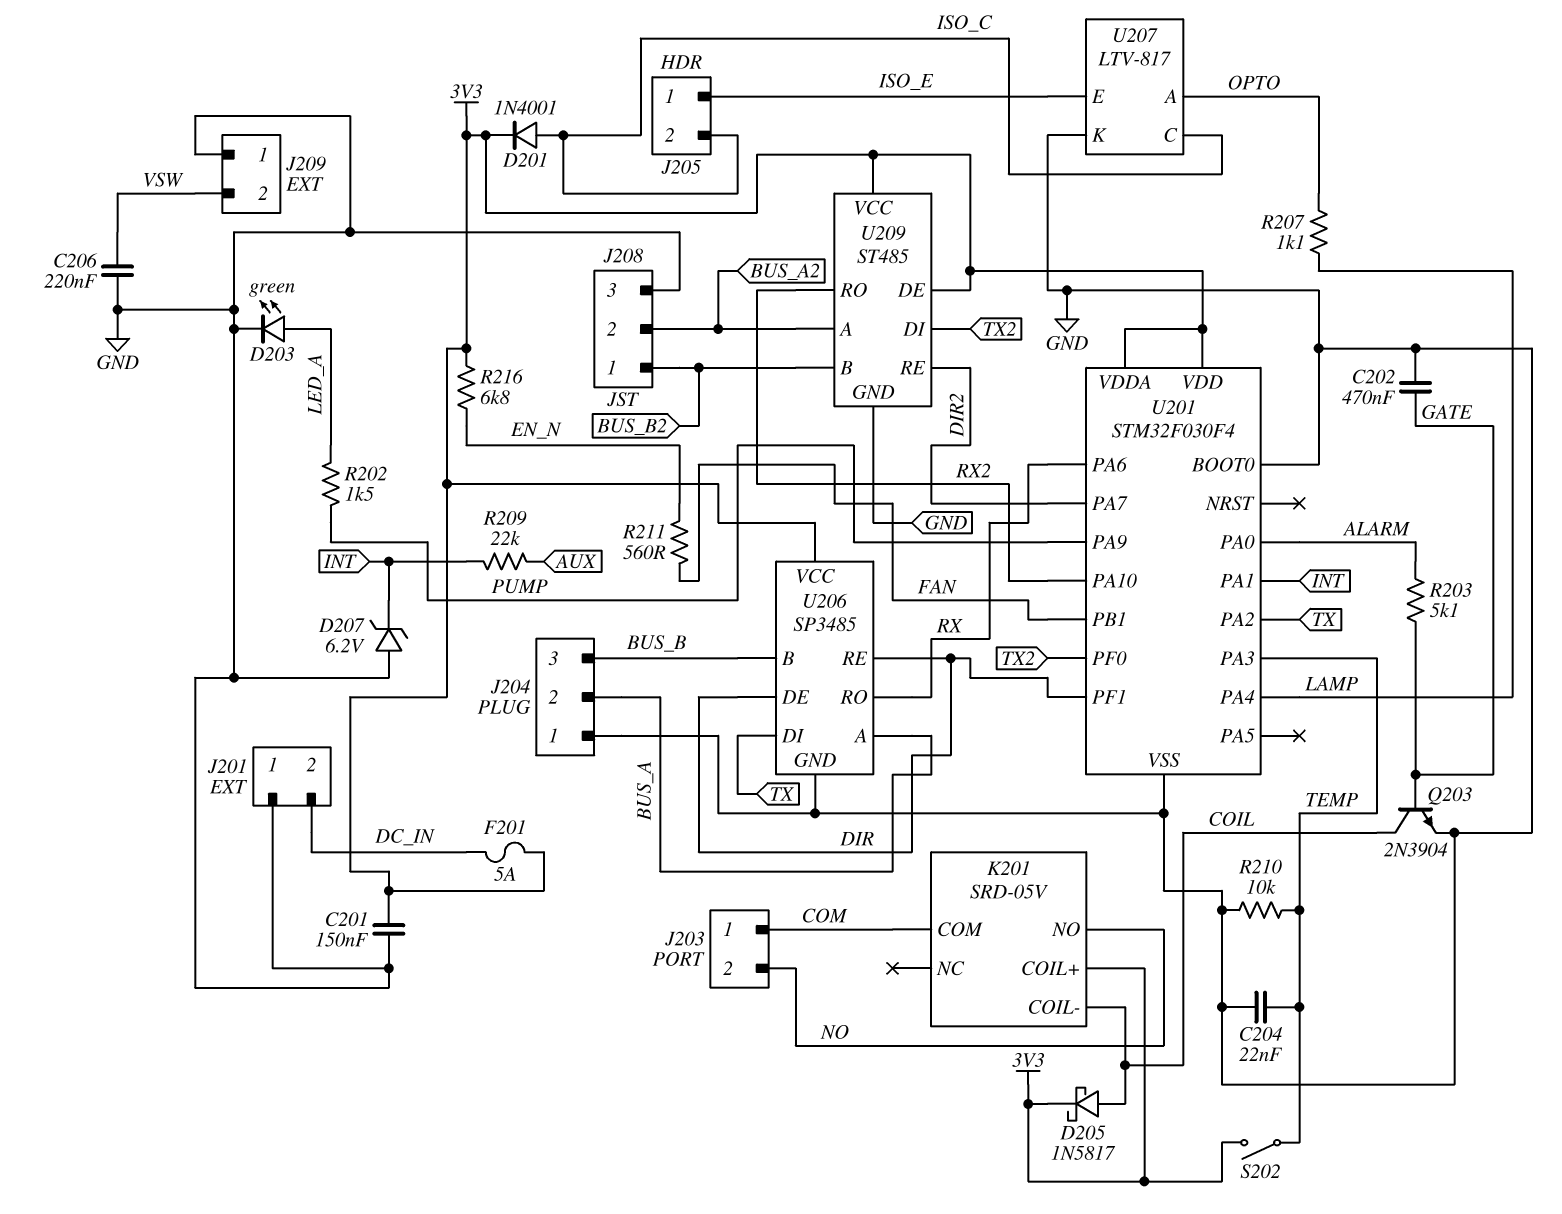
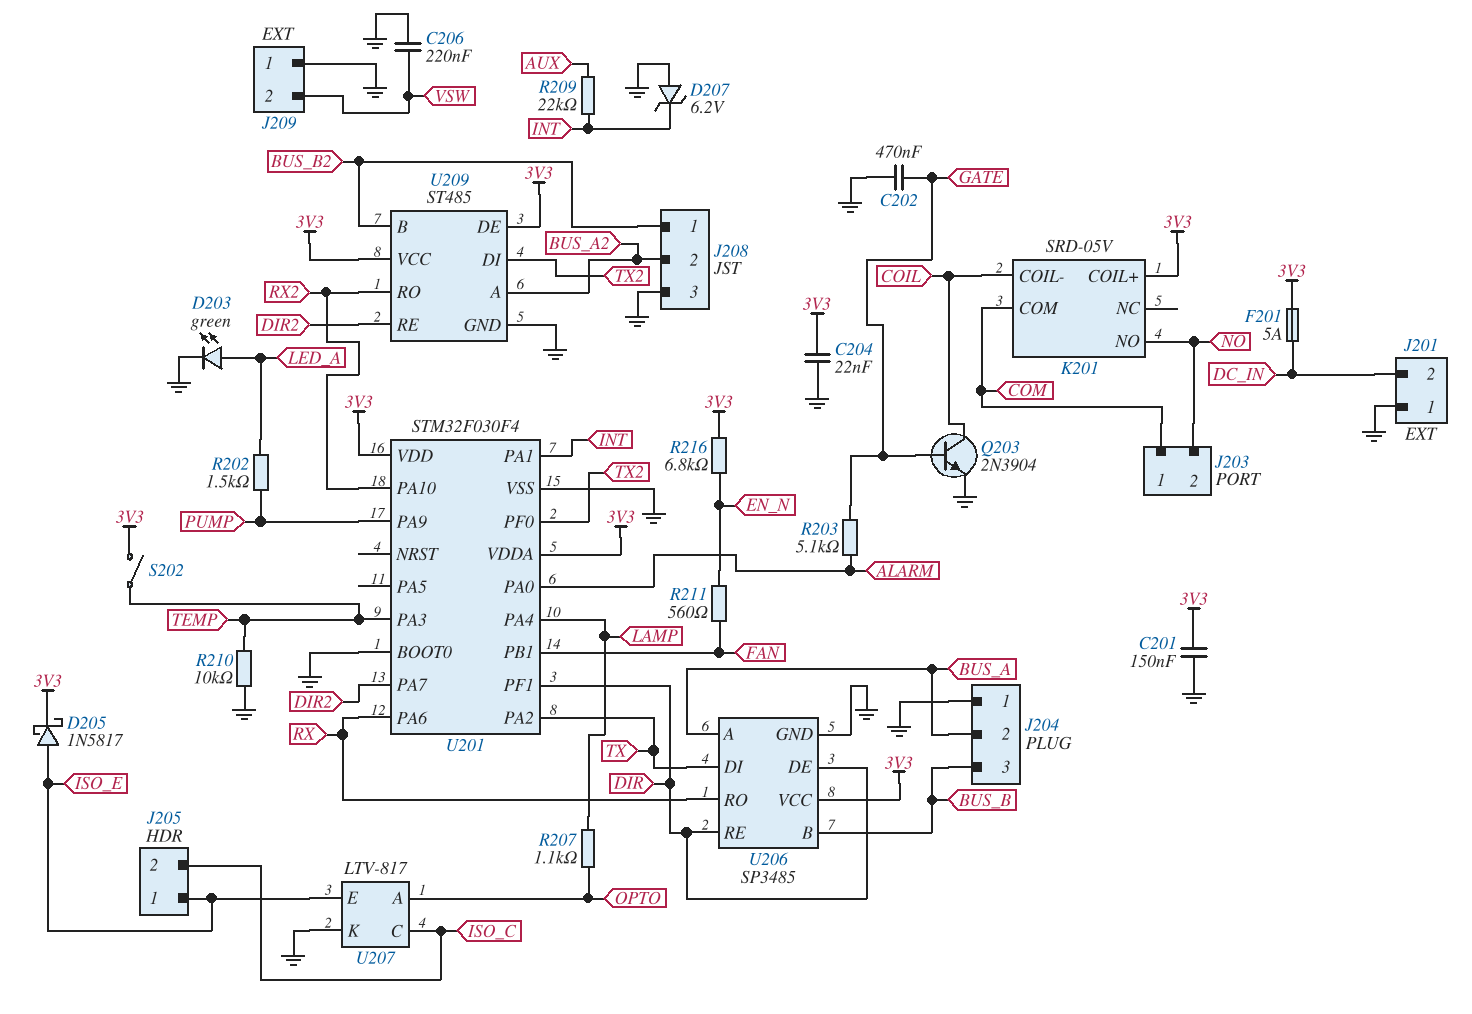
C204: 22nF (GND, TEMP) -> 22nF (3V3, GND)
D201: diode 1N4001 (A ISO_C, K 3V3) -> none
D205: schottky 1N5817 (A COIL, K 3V3) -> schottky 1N5817 (A ISO_E, K 3V3)

